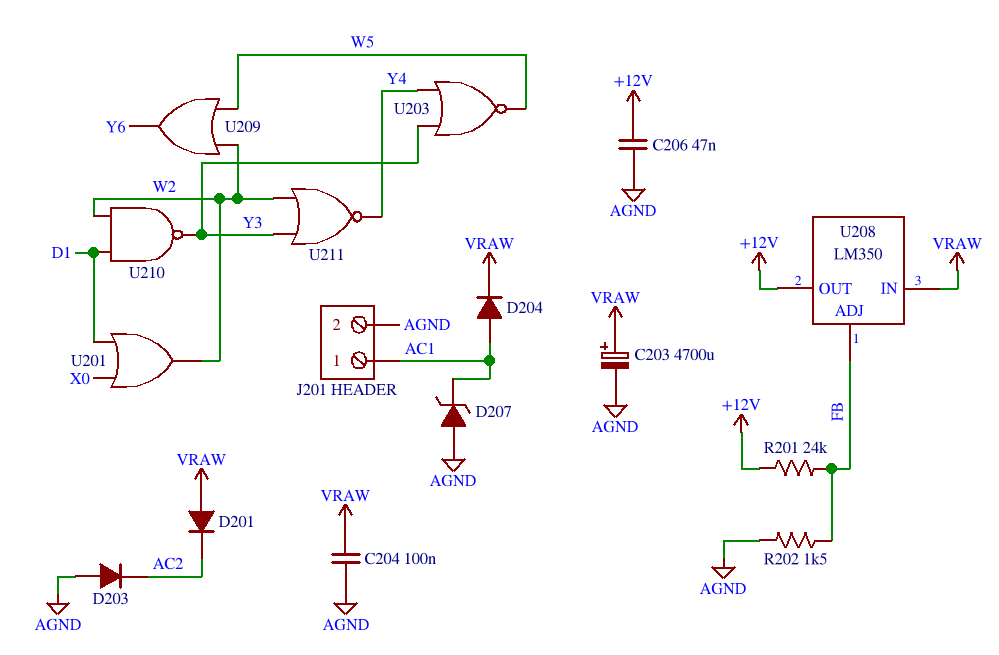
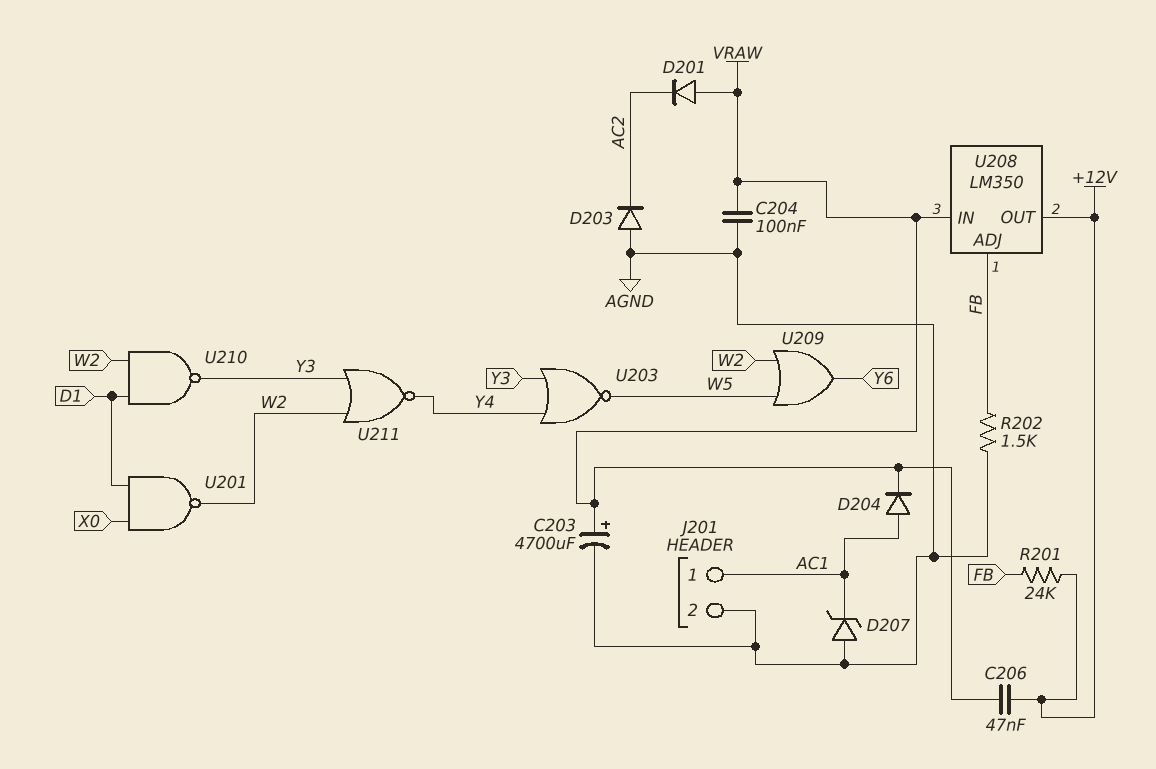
C206: 47nF (+12V, AGND) -> 47nF (+12V, VRAW)
U201: OR (in D1, in X0, out W2) -> NAND (in D1, in X0, out W2)

